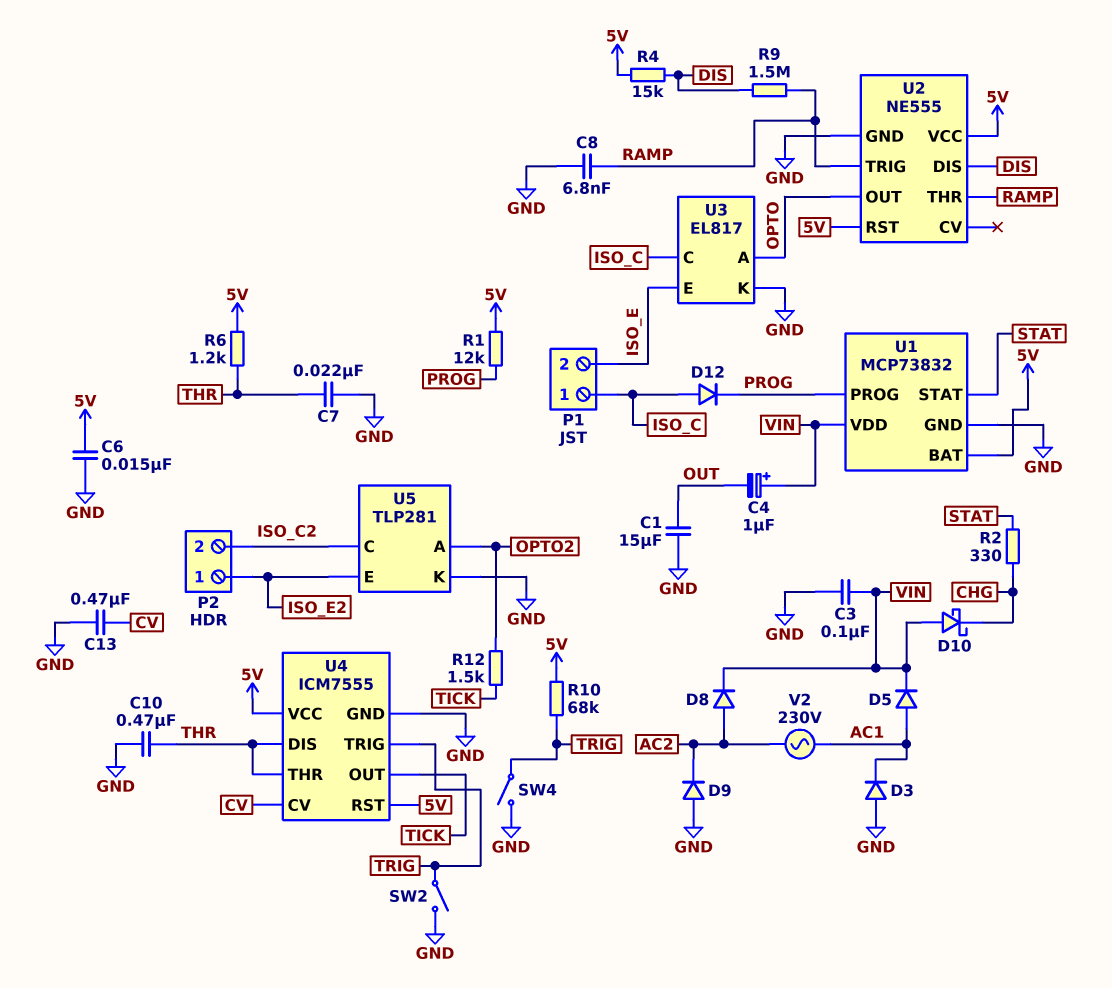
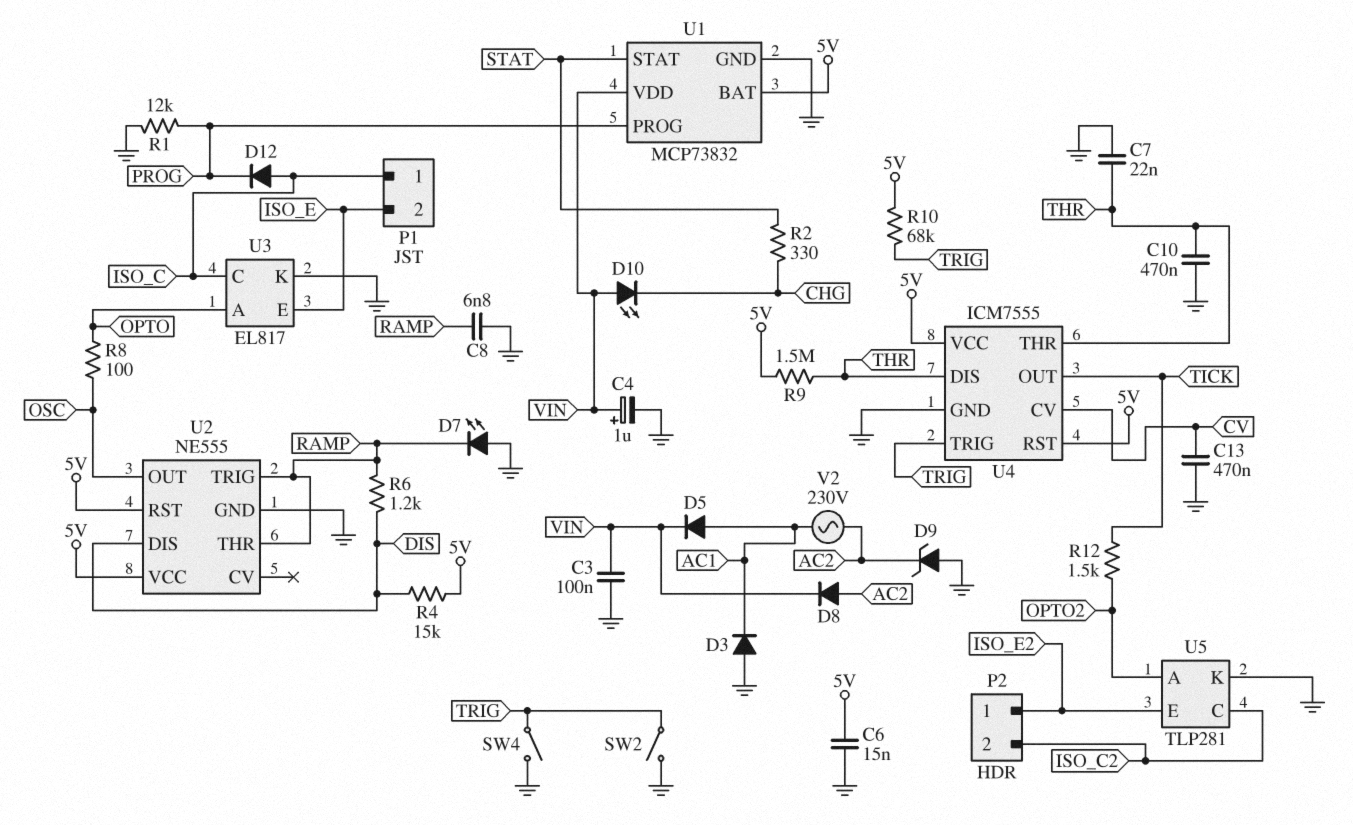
C1: 15uF (GND, OUT) -> none
C4: 1uF (plus VIN, minus OUT) -> 1uF (plus VIN, minus GND)
D7: none -> LED (A GND, K RAMP)
D9: diode (A GND, K AC2) -> zener (A GND, K AC2)
D10: schottky (A VIN, K CHG) -> LED (A VIN, K CHG)
R1: 12k (5V, PROG) -> 12k (GND, PROG)
R6: 1.2k (5V, THR) -> 1.2k (DIS, RAMP)
R8: none -> 100 (OPTO, OSC)
R9: 1.5M (DIS, RAMP) -> 1.5M (5V, THR)
U2 pin OUT: OPTO -> OSC

